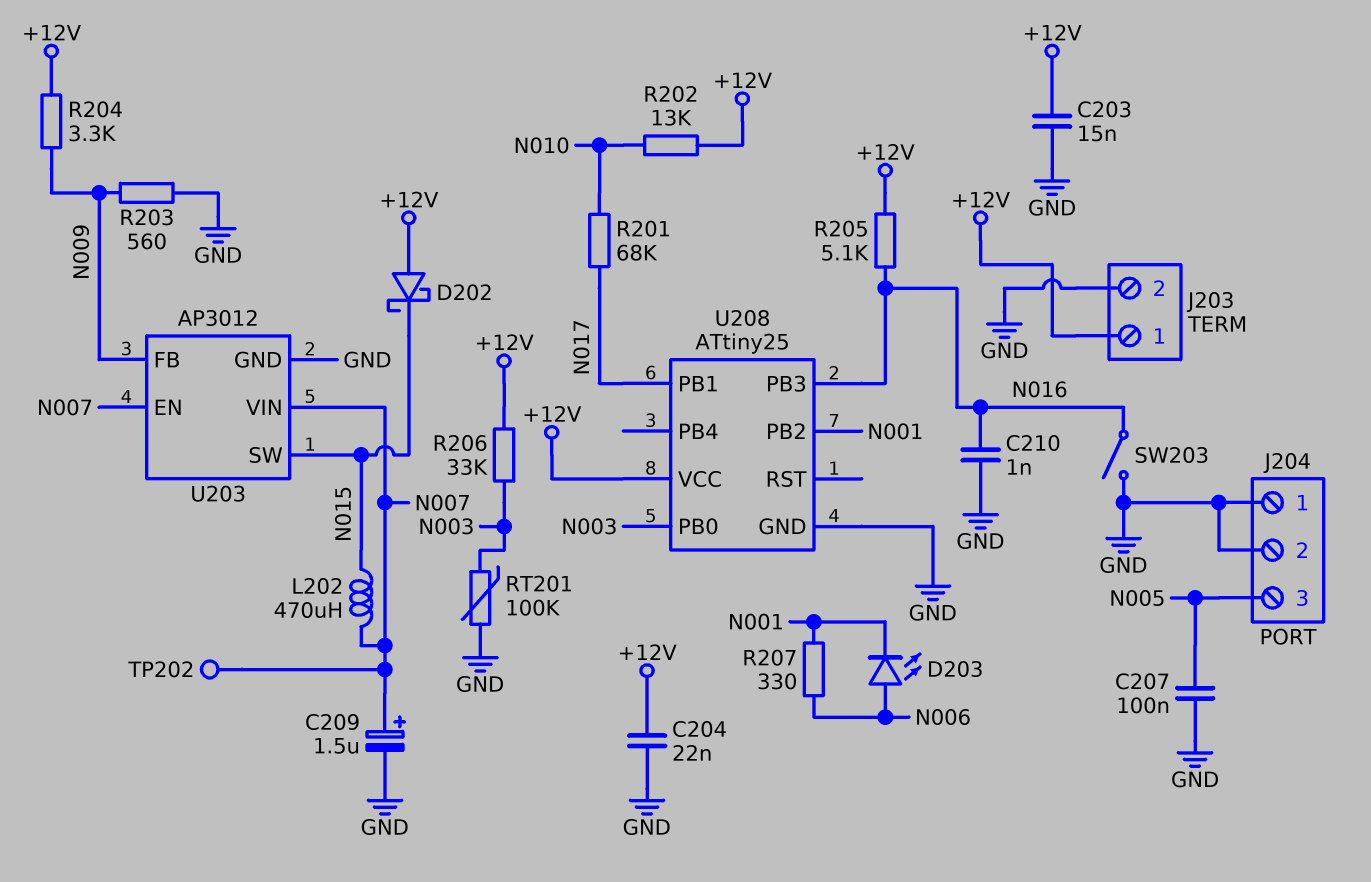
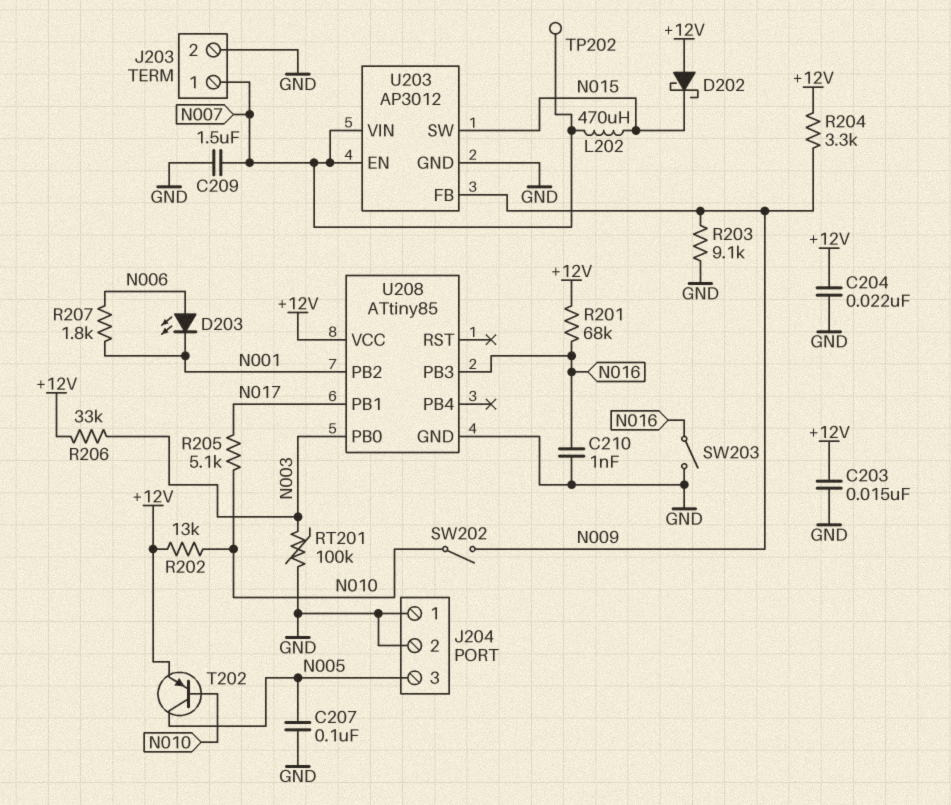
C209: 1.5uF (plus N007, minus GND) -> 1.5uF (GND, N007)
J203 pin 1: +12V -> N007
R201: 68k (N010, N017) -> 68k (+12V, N016)
R203: 560 (GND, N009) -> 9.1k (GND, N009)
R205: 5.1k (+12V, N016) -> 5.1k (N010, N017)
R207: 330 (N001, N006) -> 1.8k (N001, N006)
SW202: none -> switch (N009, N010)
T202: none -> PNP (B N010, C N005, E +12V)
U208: ATtiny25 -> ATtiny85

